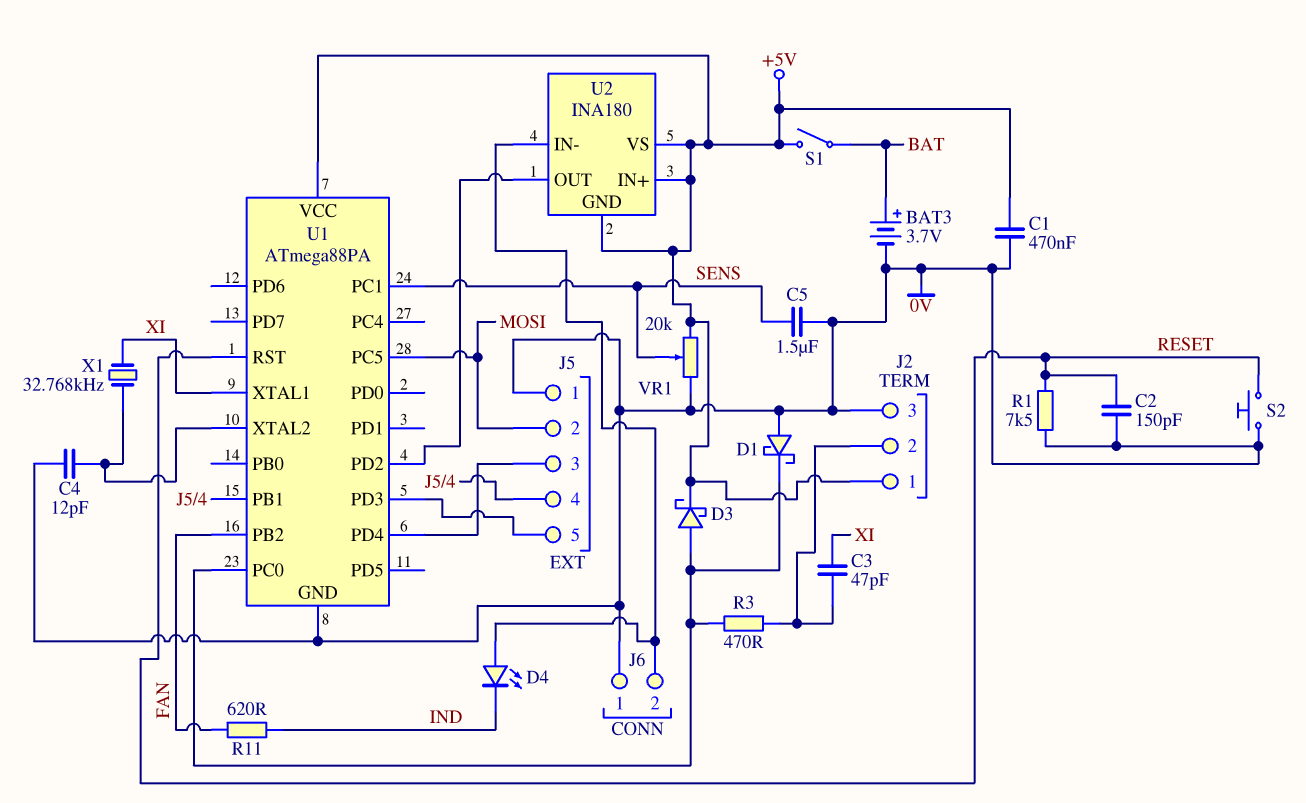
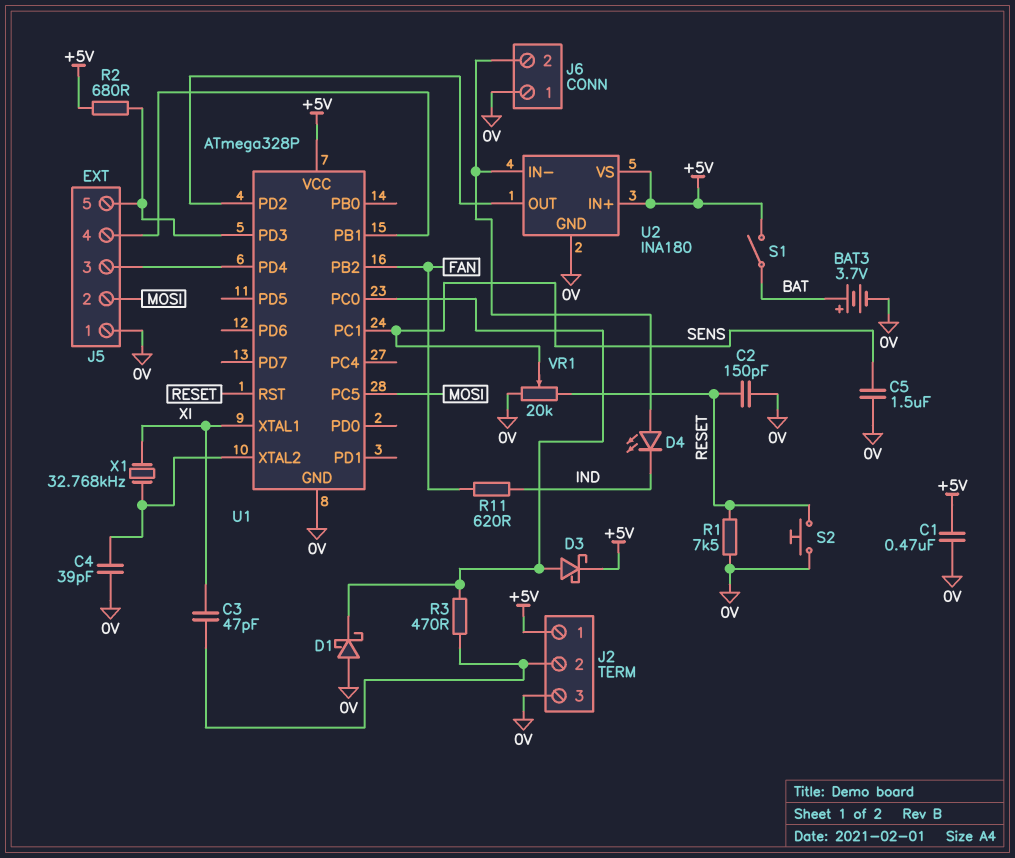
C4: 12pF (0V, U1/XTAL2) -> 39pF (0V, U1/XTAL2)
R2: none -> 680 (+5V, J5/5)
U1: ATmega88PA -> ATmega328P
U2 pin GND: +5V -> 0V
VR1: 20k (+5V, 0V, wiper SENS) -> 20k (0V, RESET, wiper SENS)

